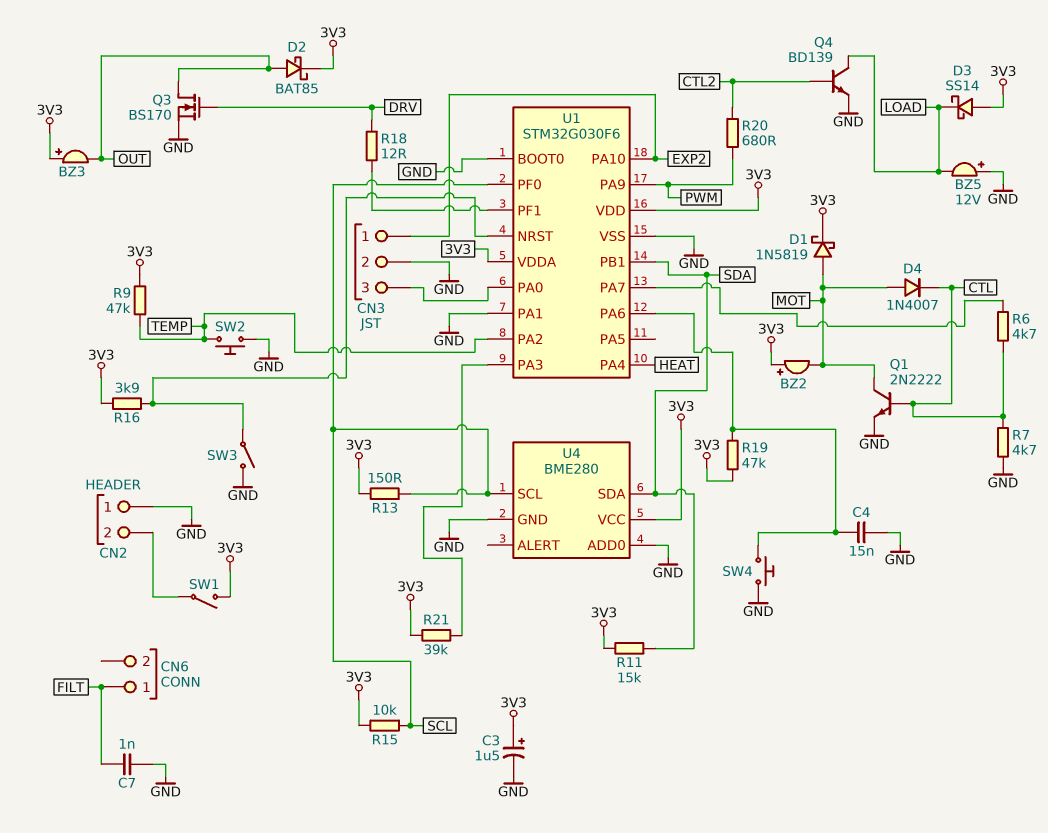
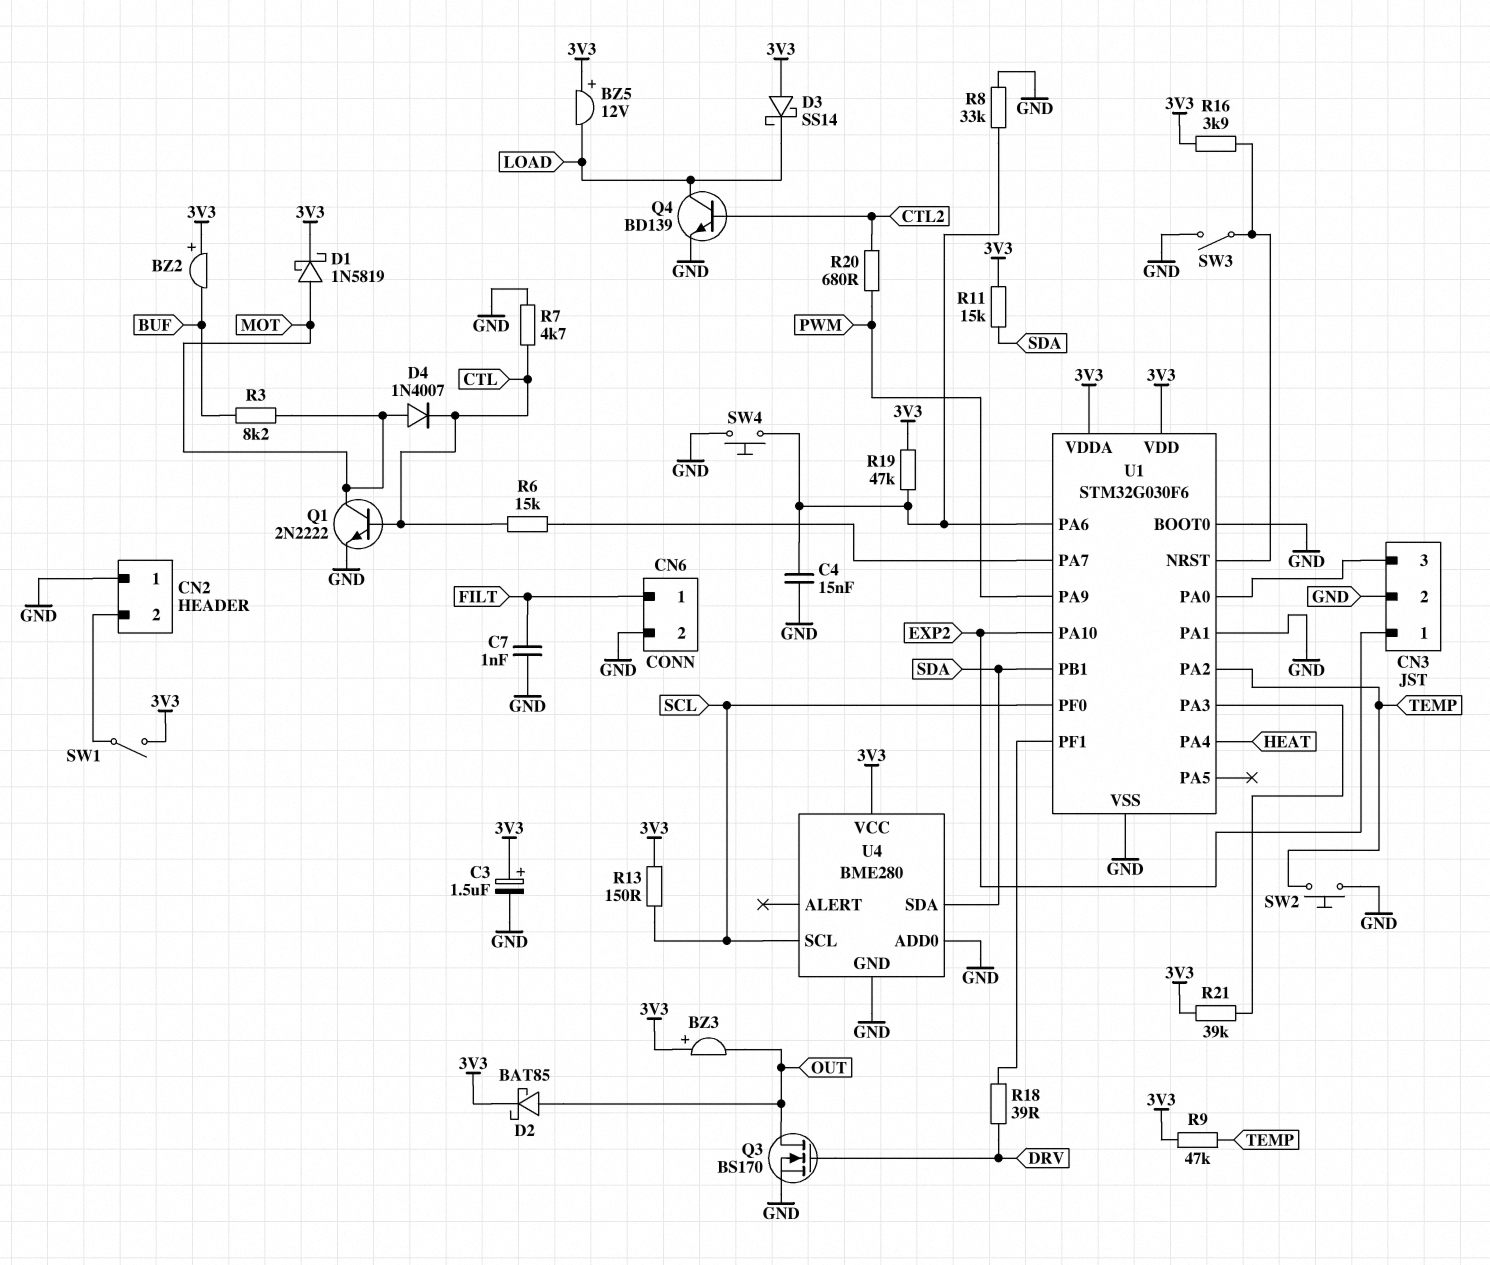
BZ2: buzzer (plus 3V3, minus MOT) -> buzzer (plus 3V3, minus BUF)
BZ5: buzzer 12V (plus GND, minus LOAD) -> buzzer 12V (plus 3V3, minus LOAD)
CN6 pin 2: none -> GND
R3: none -> 8.2k (BUF, MOT)
R6: 4.7k (CTL, U1/PA7) -> 15k (CTL, U1/PA7)
R8: none -> 33k (GND, U1/PA6)
R15: 10k (3V3, SCL) -> none
R18: 12 (DRV, U1/PF1) -> 39 (DRV, U1/PF1)

